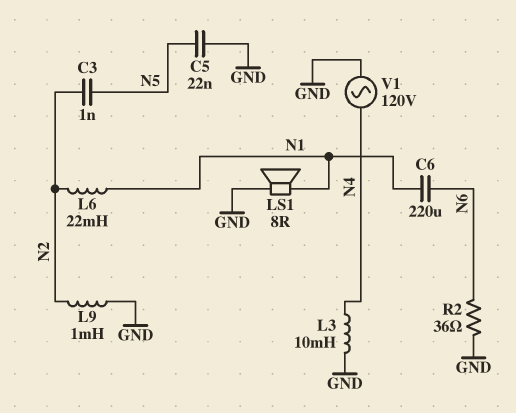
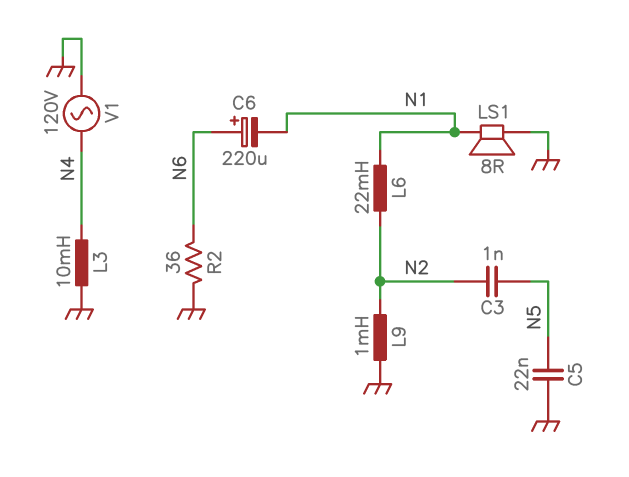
C6: 220uF (N1, N6) -> 220uF (plus N6, minus N1)

